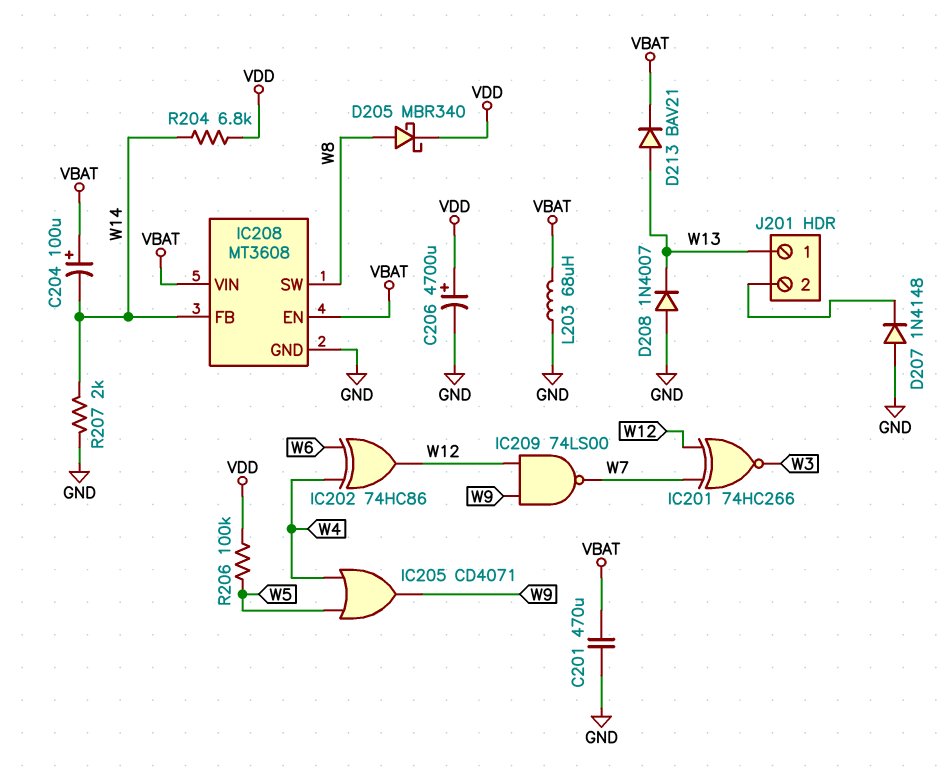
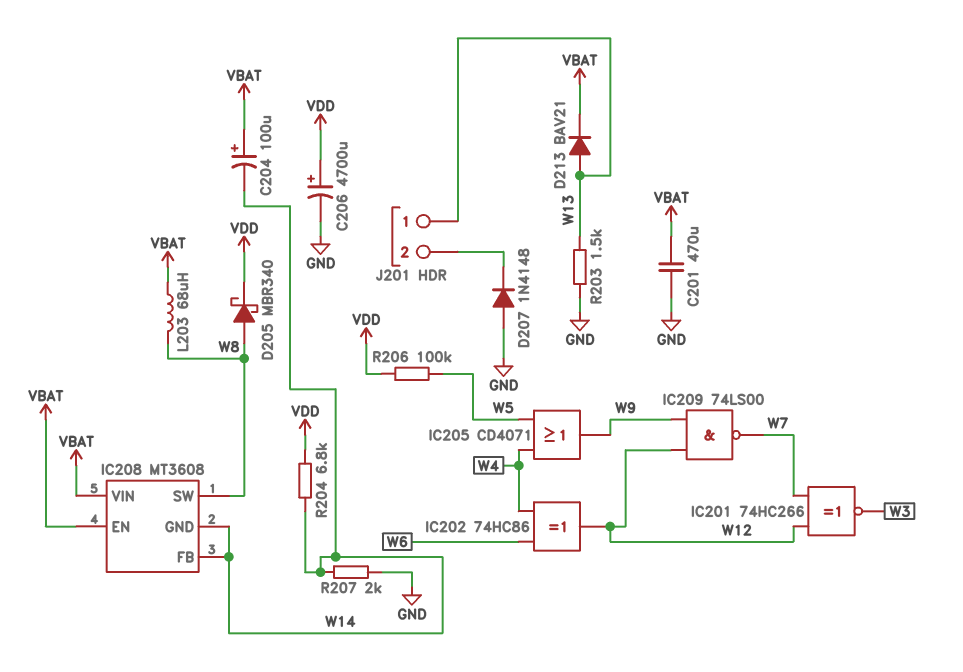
D208: diode 1N4007 (A GND, K W13) -> none
IC208 pin GND: GND -> W14
L203: 68uH (GND, VBAT) -> 68uH (VBAT, W8)
R203: none -> 1.5k (GND, W13)

